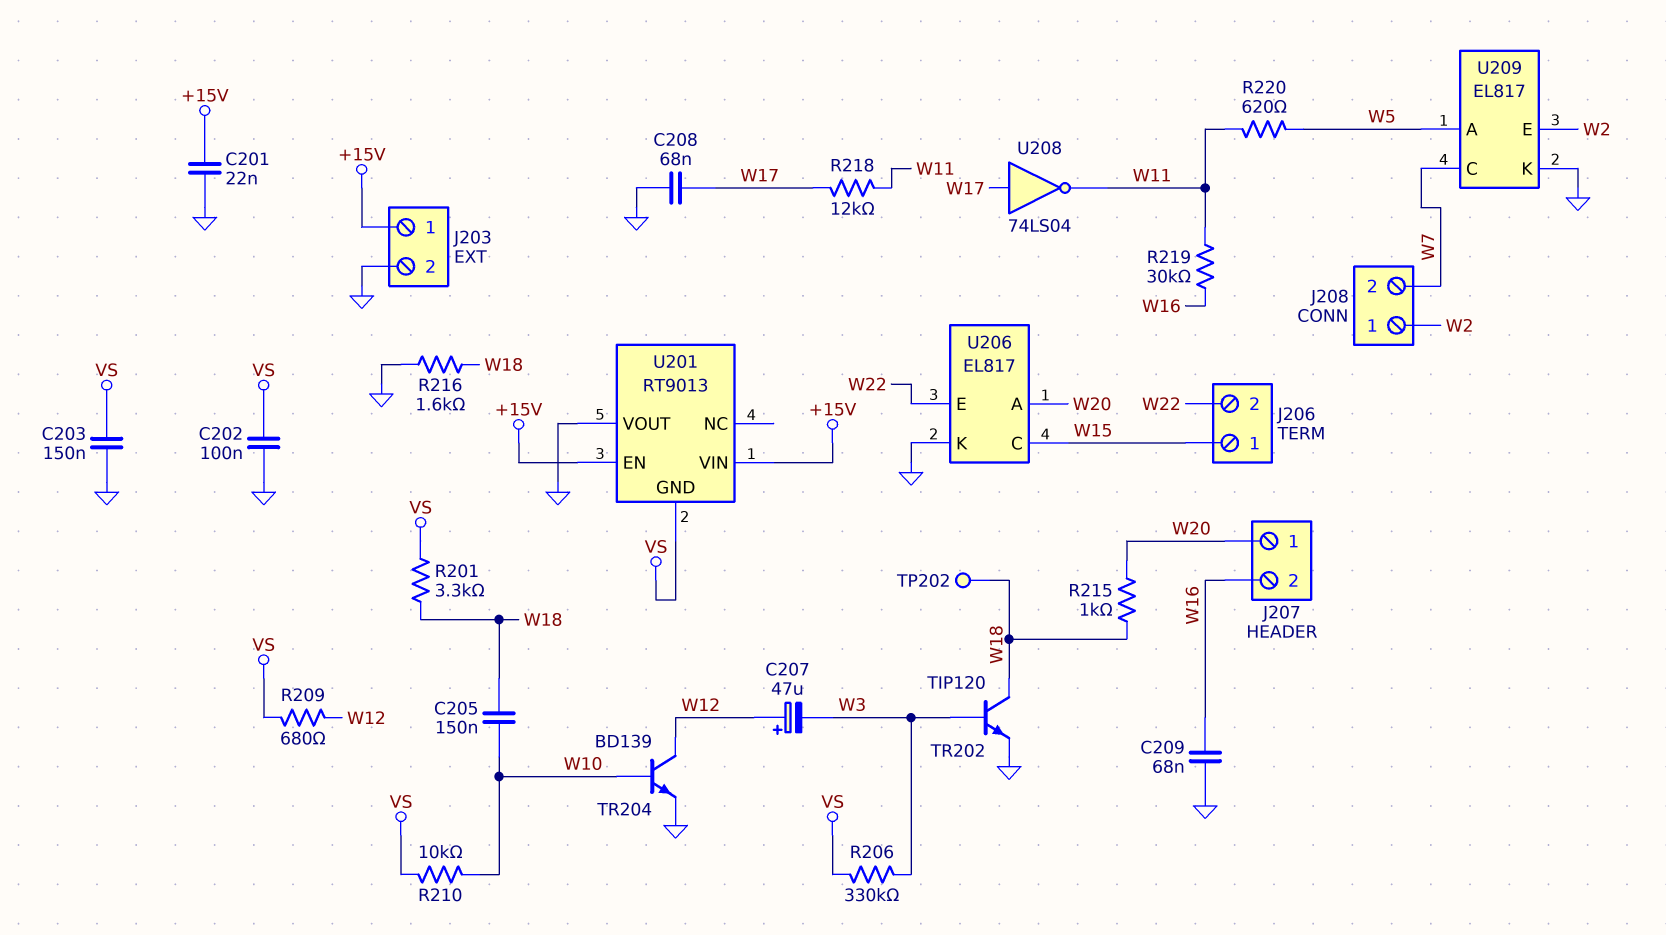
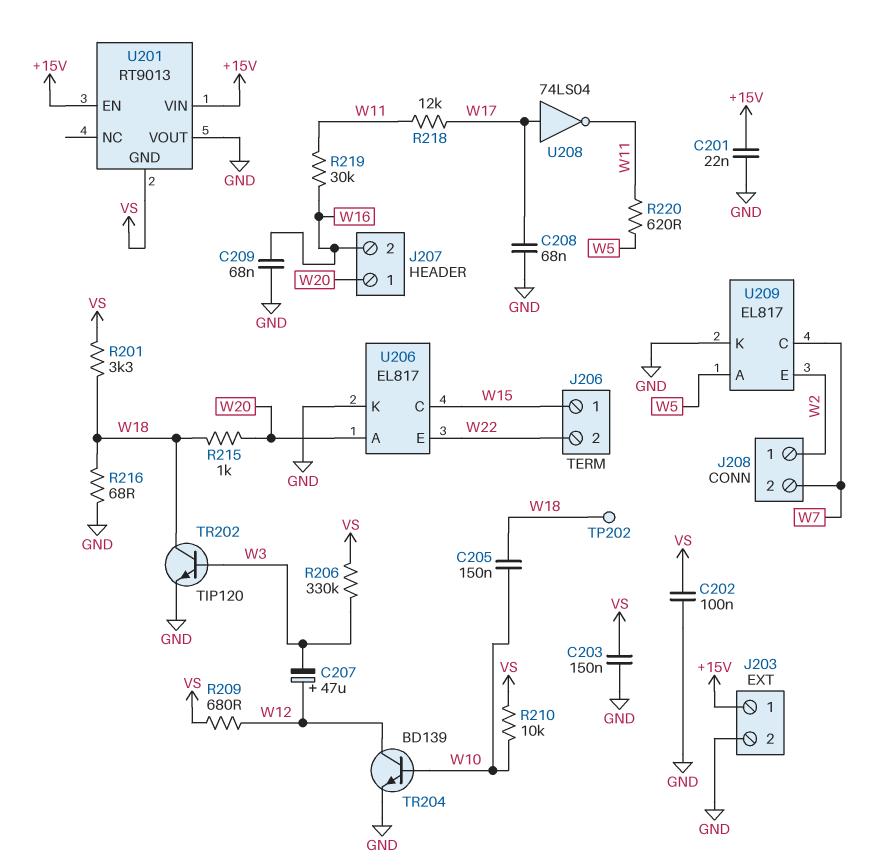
R216: 1.6k (GND, W18) -> 68 (GND, W18)

